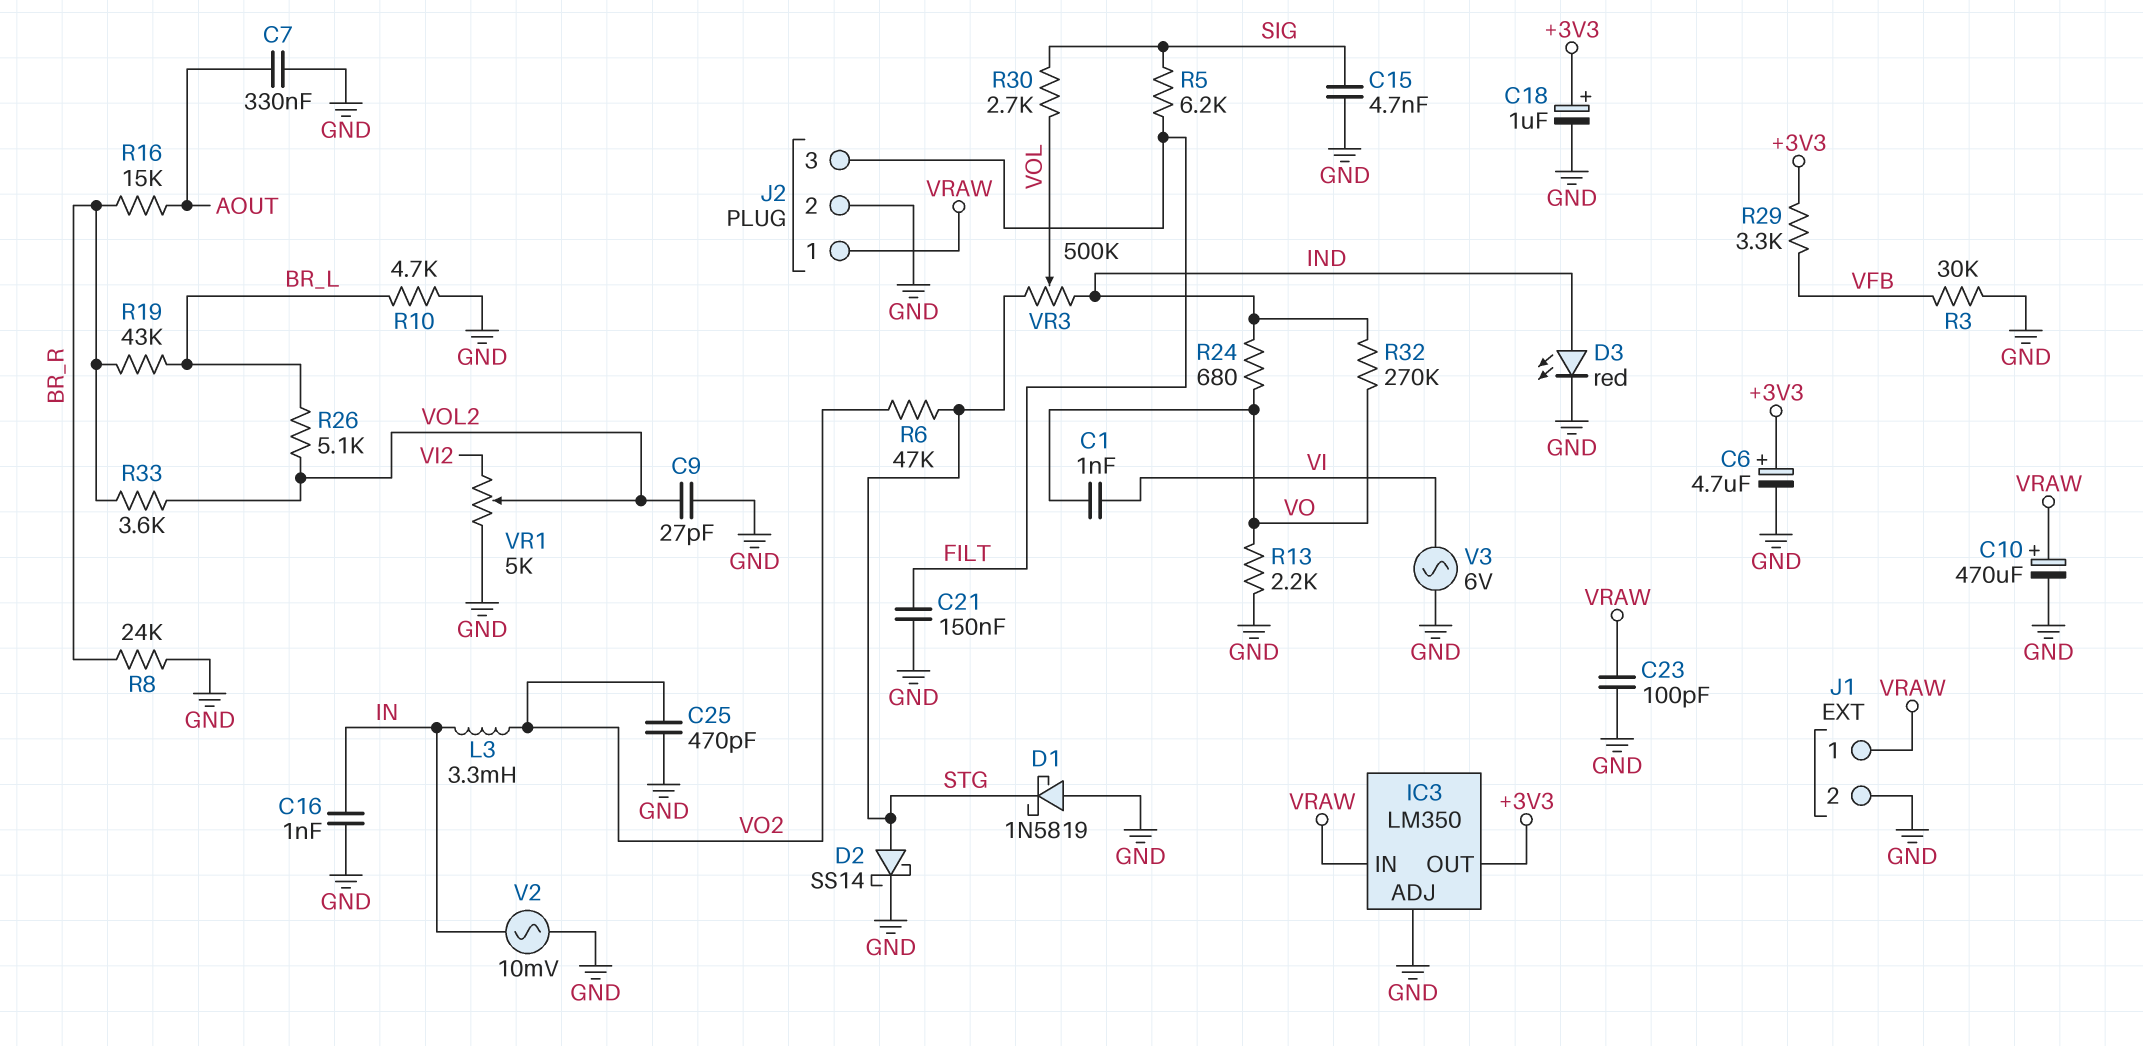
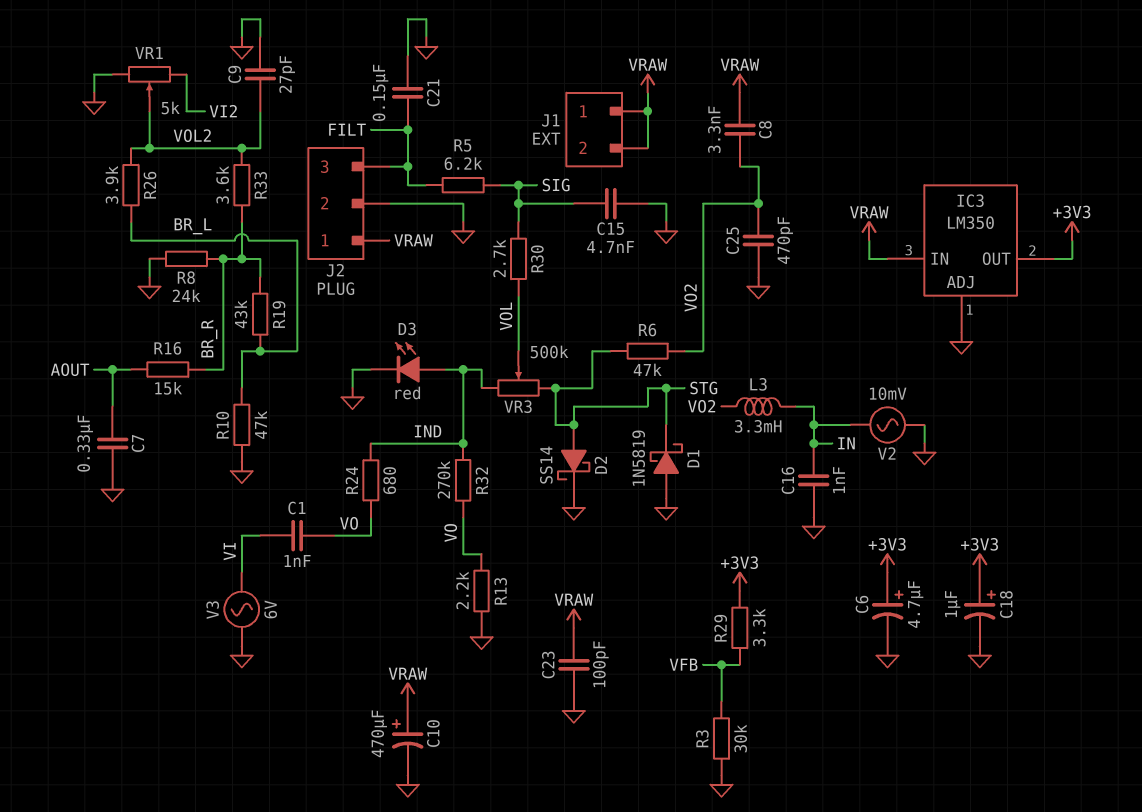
C8: none -> 3.3nF (VO2, VRAW)
J1 pin 2: GND -> VRAW
R10: 4.7k (BR_L, GND) -> 47k (BR_L, GND)
R26: 5.1k (BR_L, VOL2) -> 3.9k (BR_L, VOL2)

